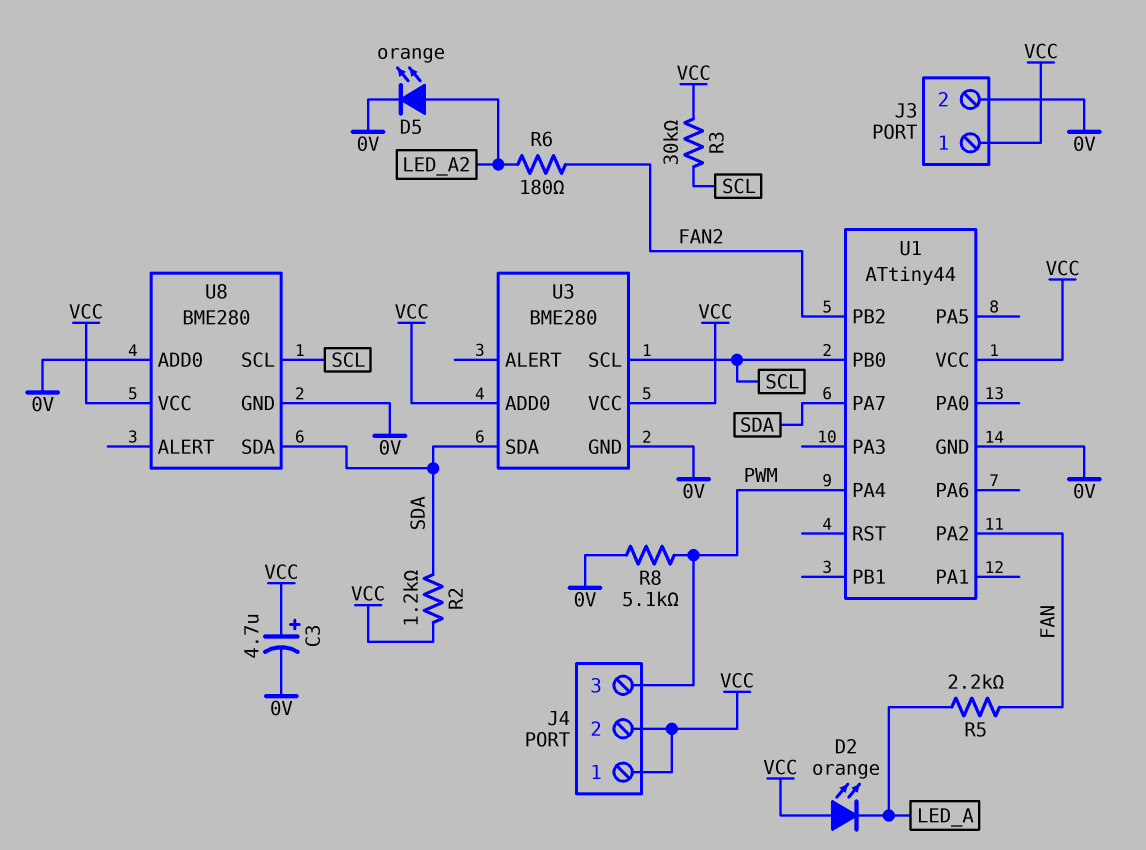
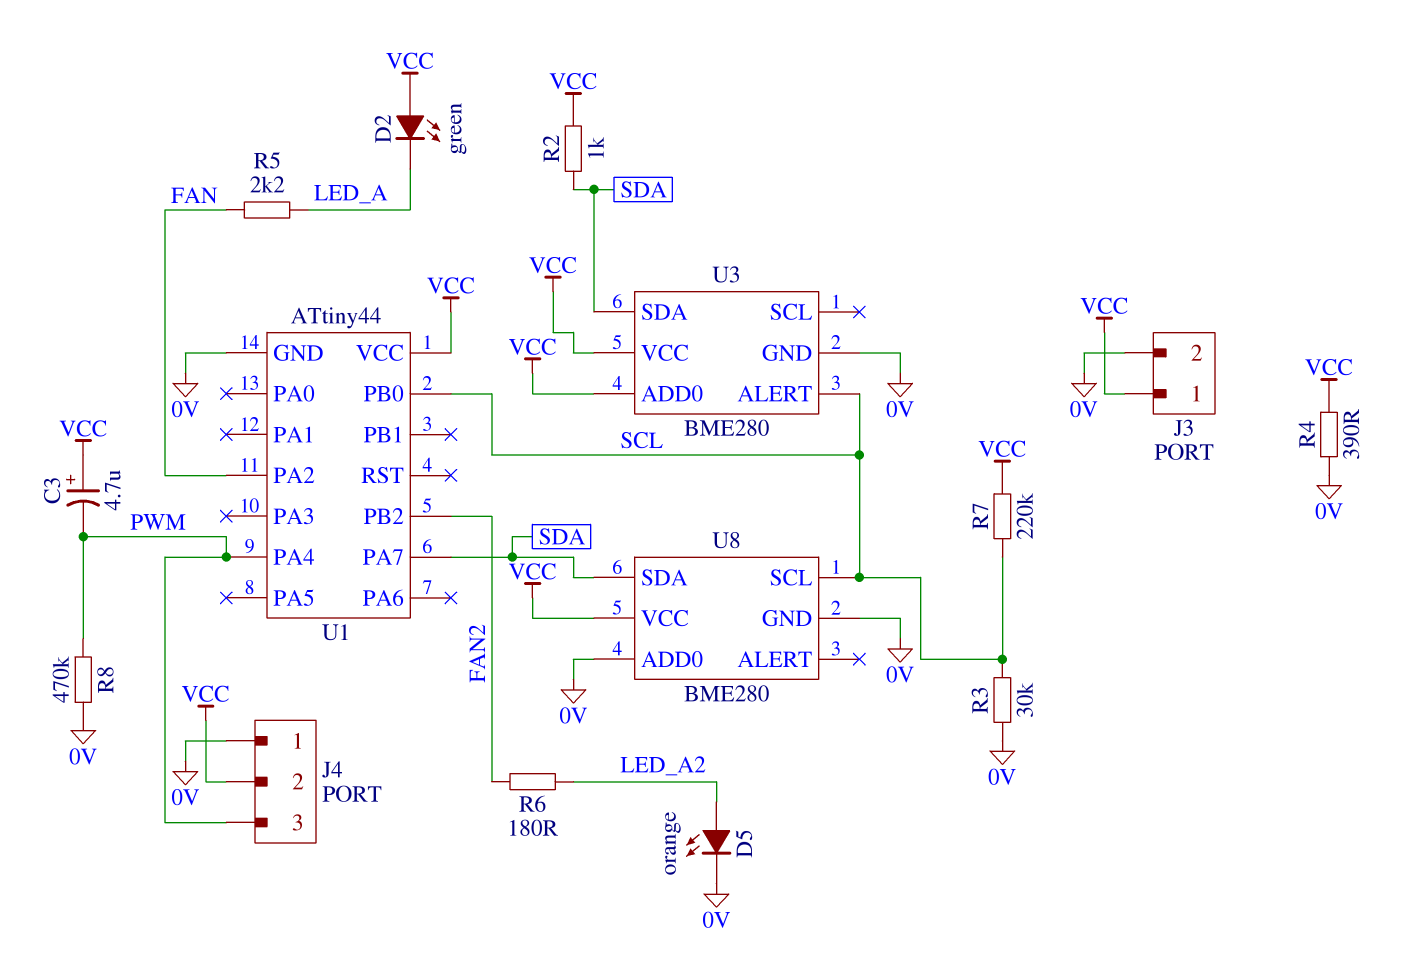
C3: 4.7uF (plus VCC, minus 0V) -> 4.7uF (plus VCC, minus PWM)
D2: LED orange (A VCC, K LED_A) -> LED green (A VCC, K LED_A)
J4 pin 1: VCC -> 0V
R2: 1.2k (SDA, VCC) -> 1k (SDA, VCC)
R3: 30k (SCL, VCC) -> 30k (0V, SCL)
R4: none -> 390 (0V, VCC)
R7: none -> 220k (SCL, VCC)
R8: 5.1k (0V, PWM) -> 470k (0V, PWM)
U3 pin ALERT: none -> SCL
U3 pin SCL: SCL -> none

